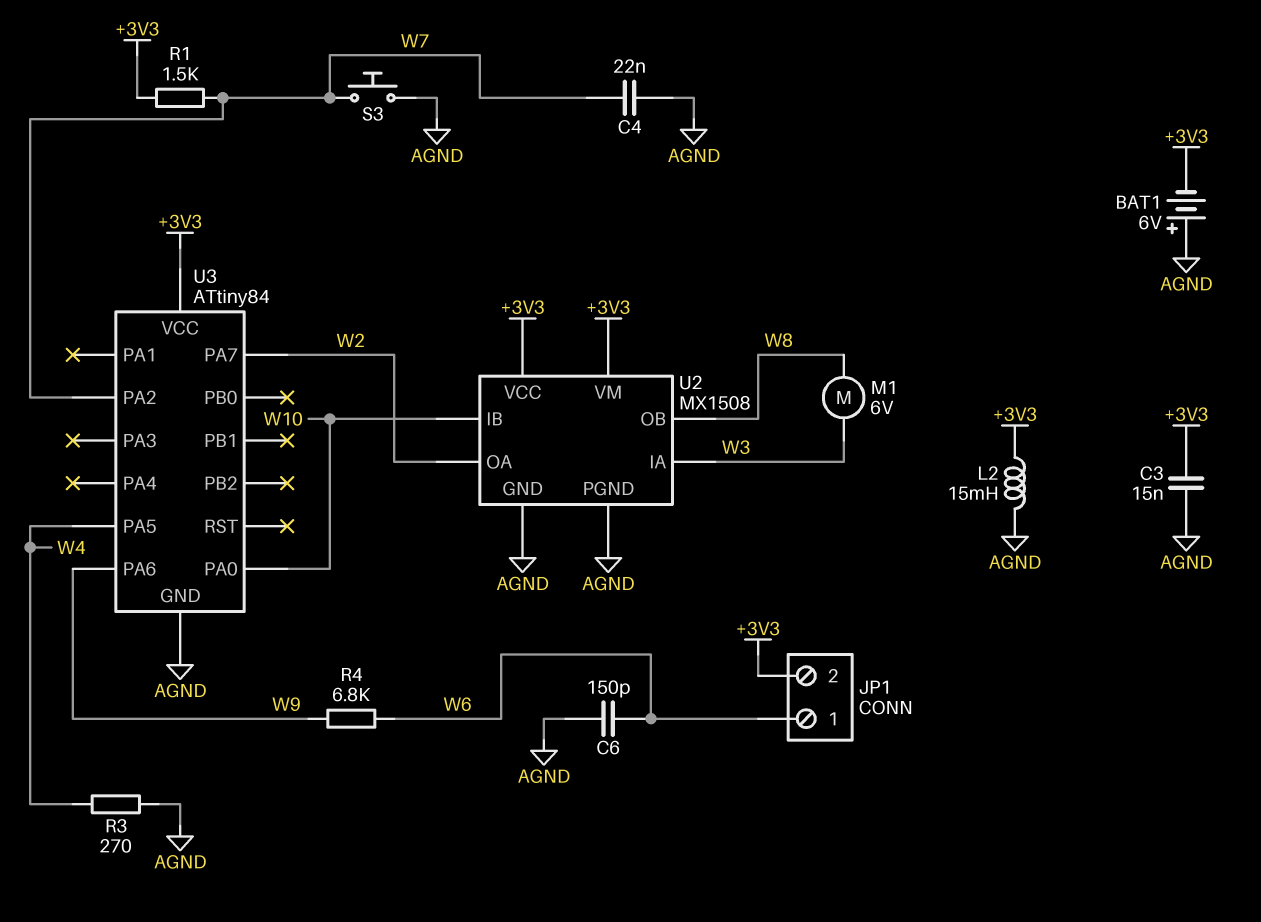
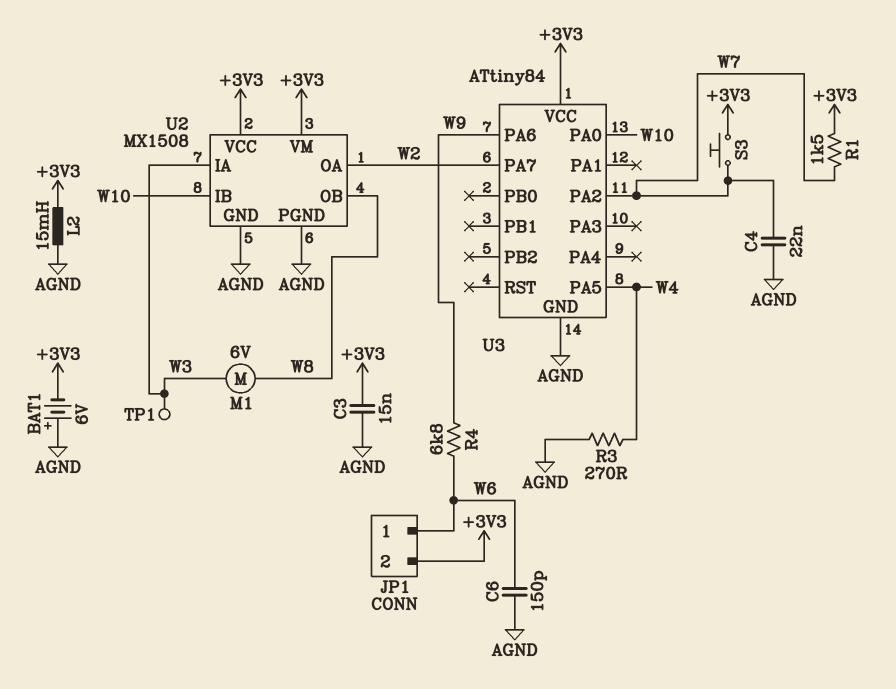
S3: button (AGND, W7) -> button (+3V3, W7)
TP1: none -> test point (W3)

